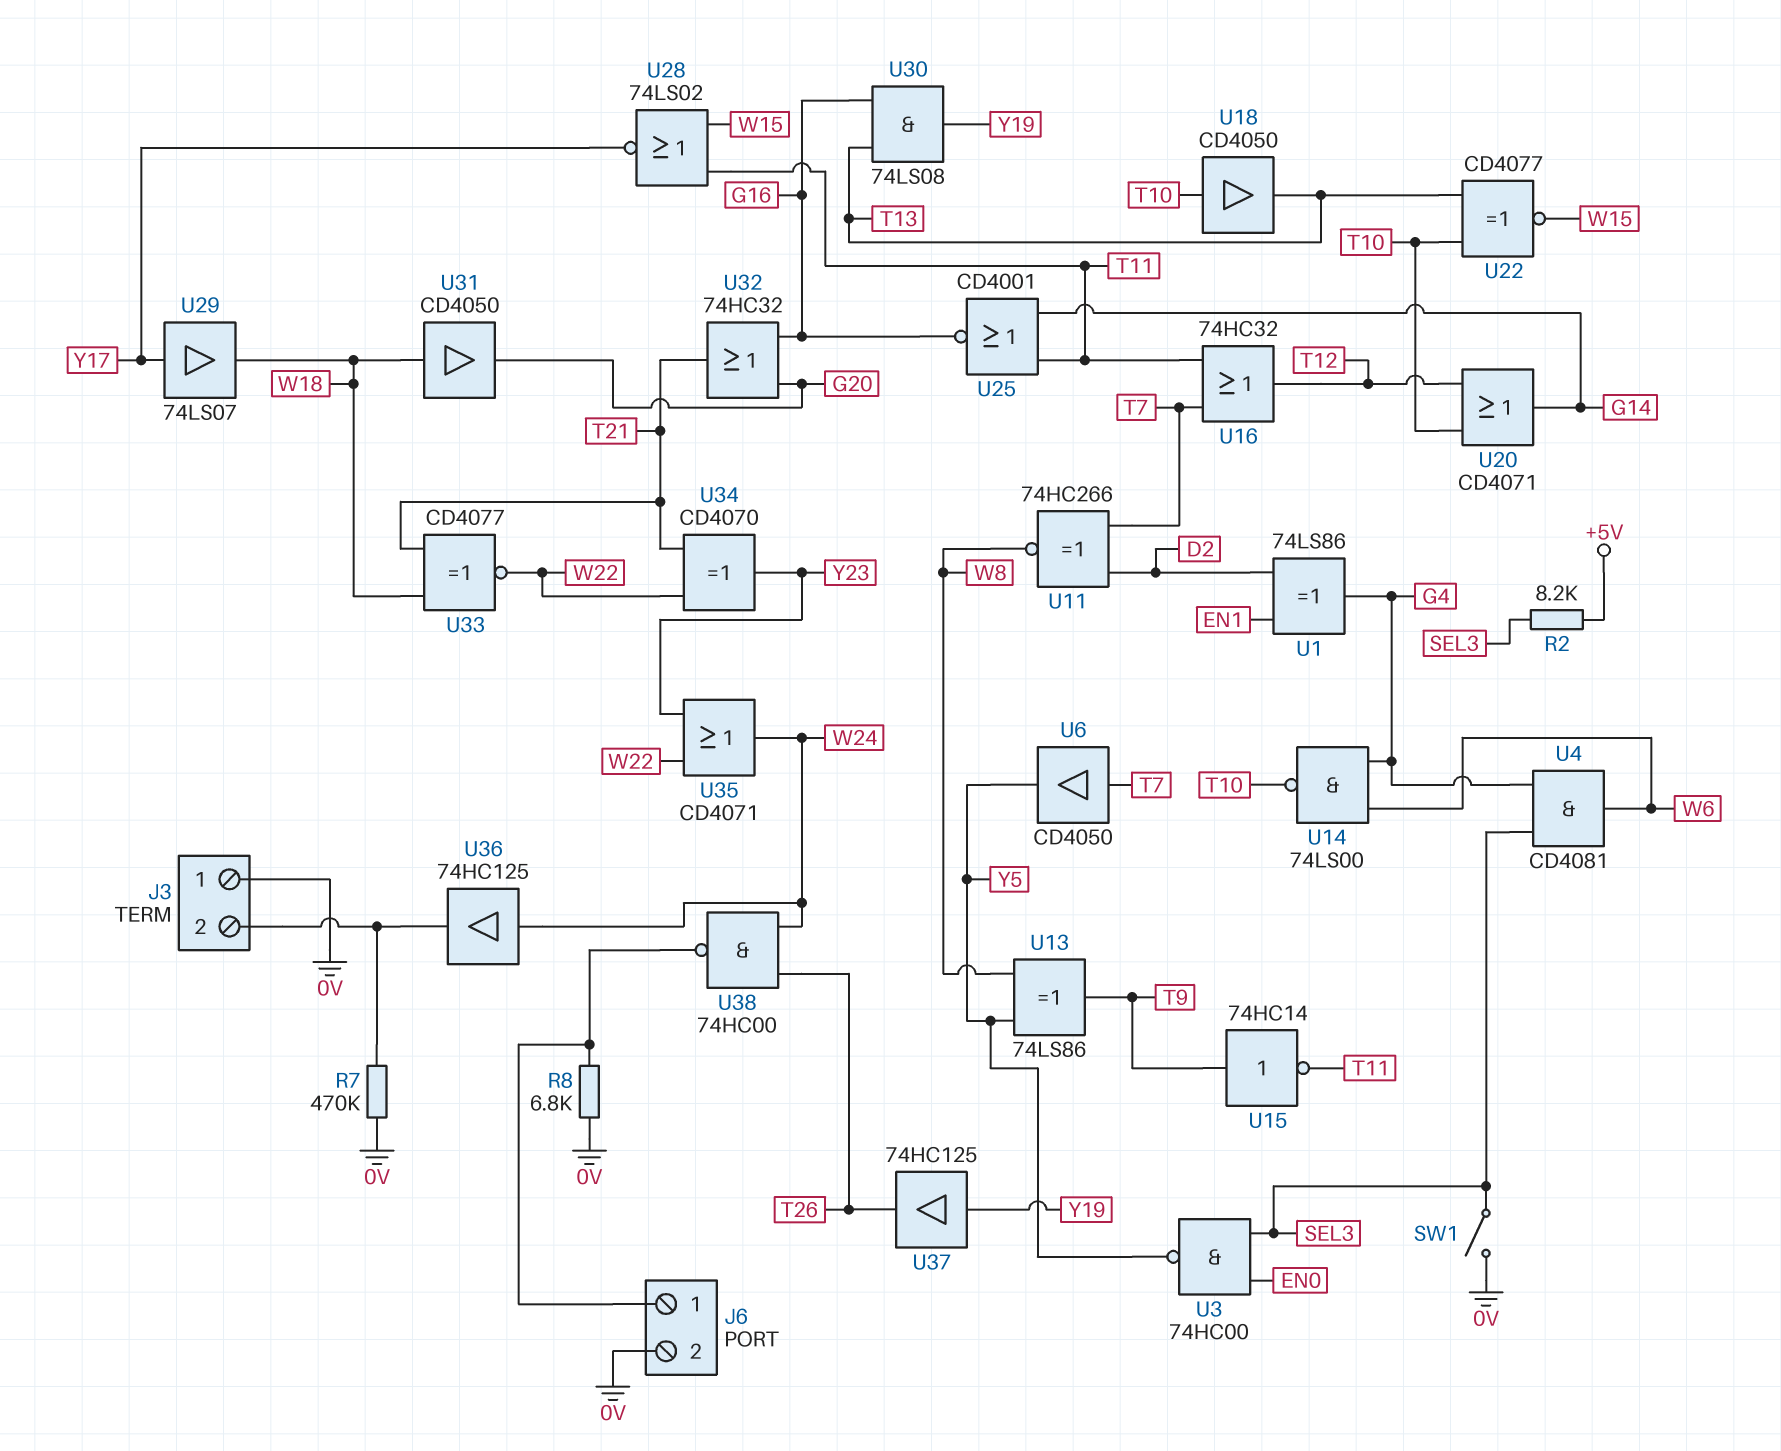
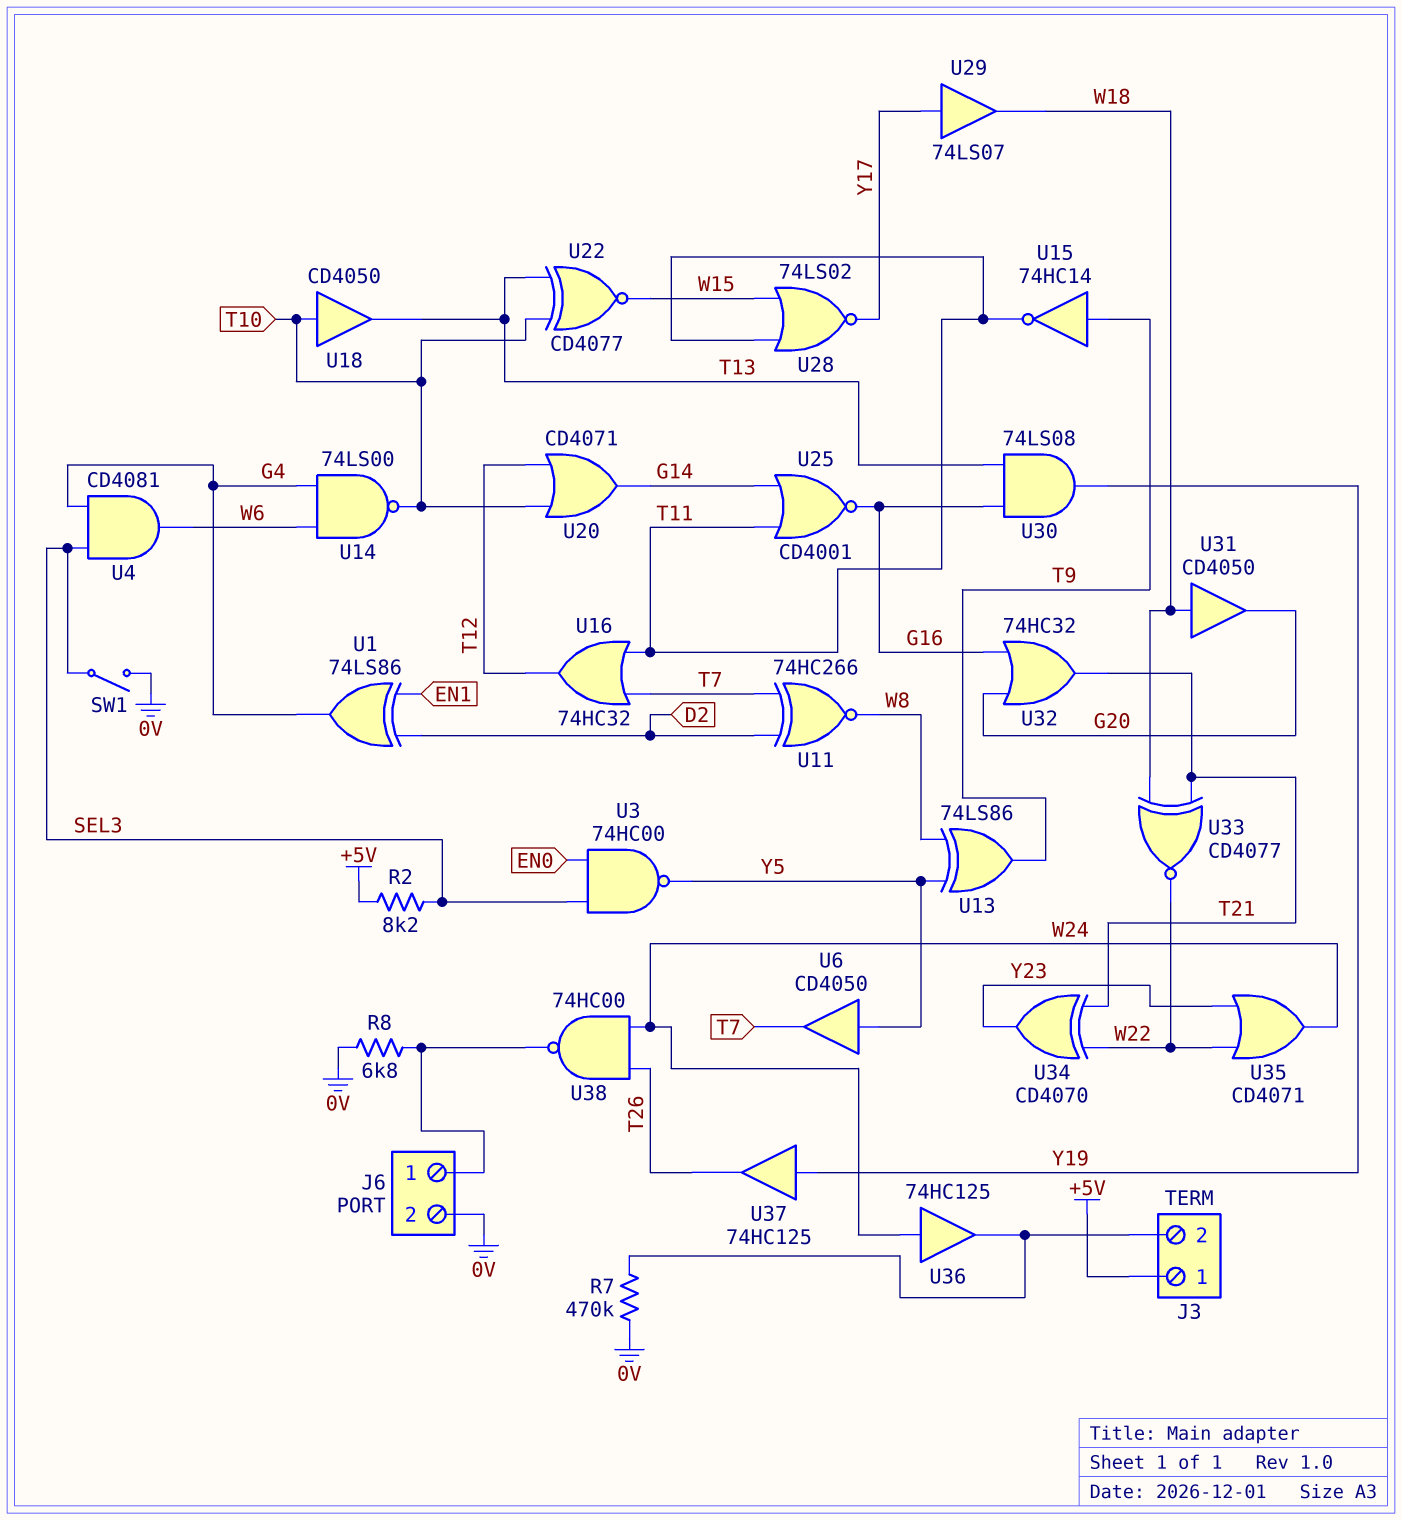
J3 pin 1: 0V -> +5V
U6: buffer CD4050 (in T7, out Y5) -> buffer CD4050 (in Y5, out T7)

